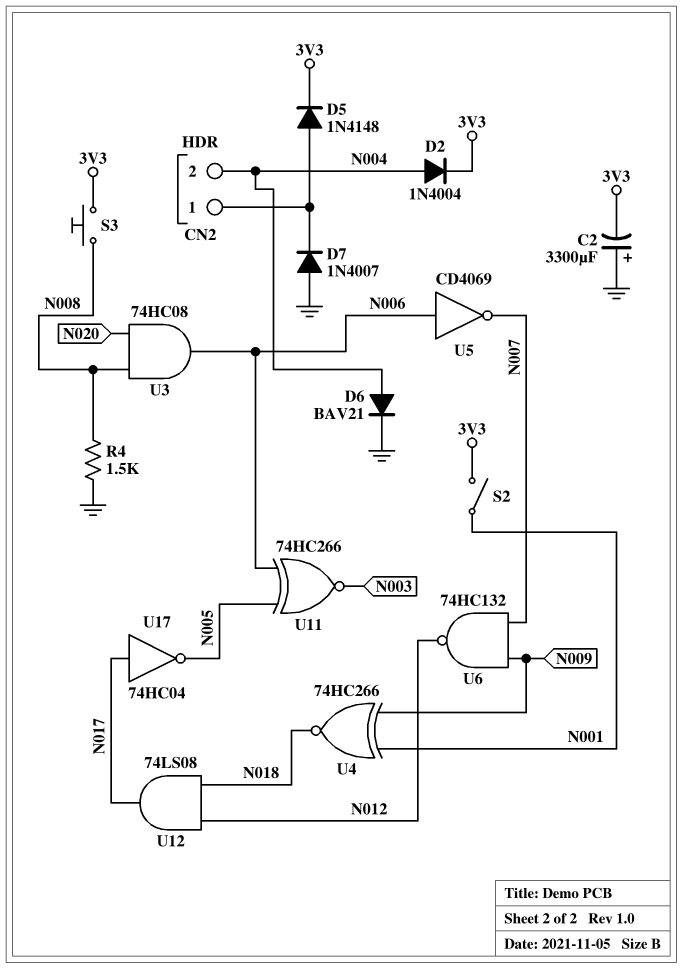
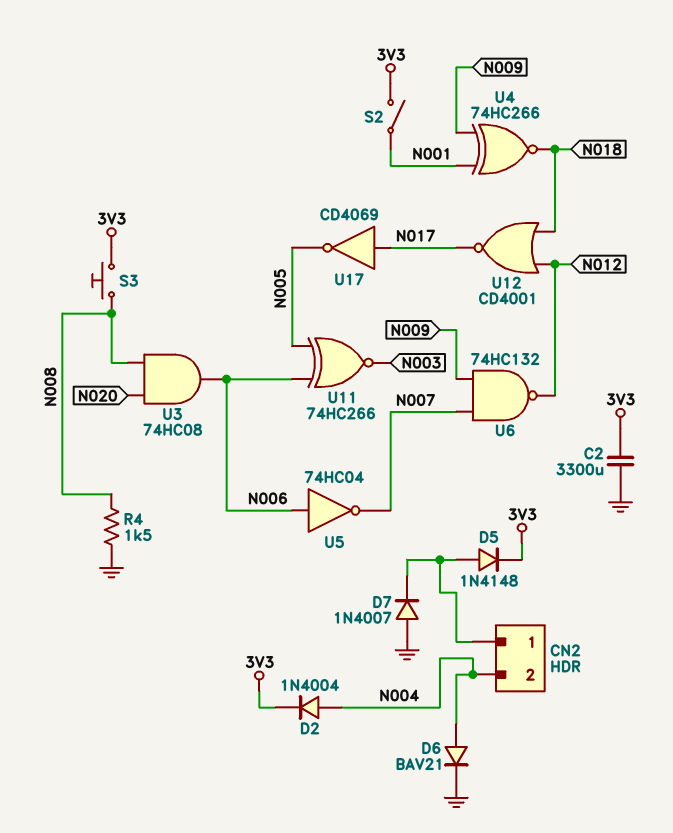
C2: 3300uF (plus GND, minus 3V3) -> 3300uF (3V3, GND)
U5: NOT CD4069 (in N006, out N007) -> NOT 74HC04 (in N006, out N007)
U12: AND 74LS08 (in N012, in N018, out N017) -> NOR CD4001 (in N012, in N018, out N017)
U17: NOT 74HC04 (in N017, out N005) -> NOT CD4069 (in N017, out N005)

